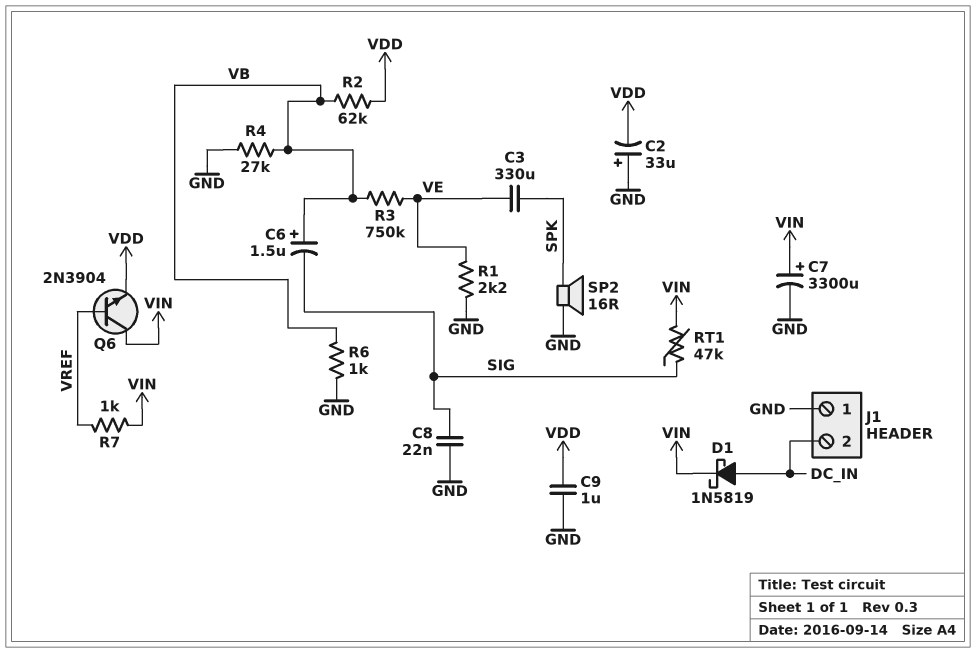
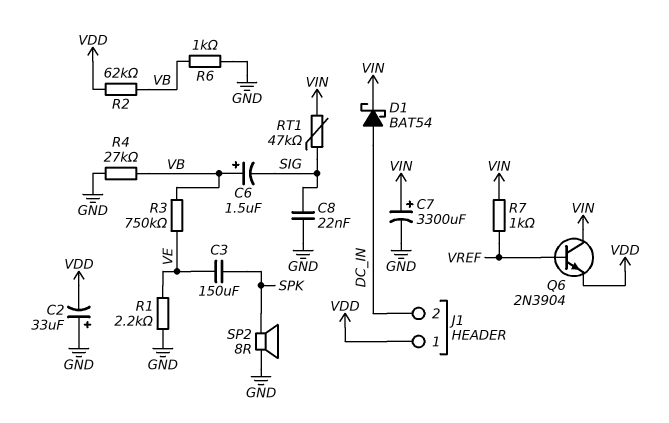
C3: 330uF (SPK, VE) -> 150uF (SPK, VE)
C9: 1uF (GND, VDD) -> none
D1: schottky 1N5819 (A DC_IN, K VIN) -> schottky BAT54 (A DC_IN, K VIN)
J1 pin 1: GND -> VDD
SP2: speaker 16R (GND, SPK) -> speaker 8R (GND, SPK)

